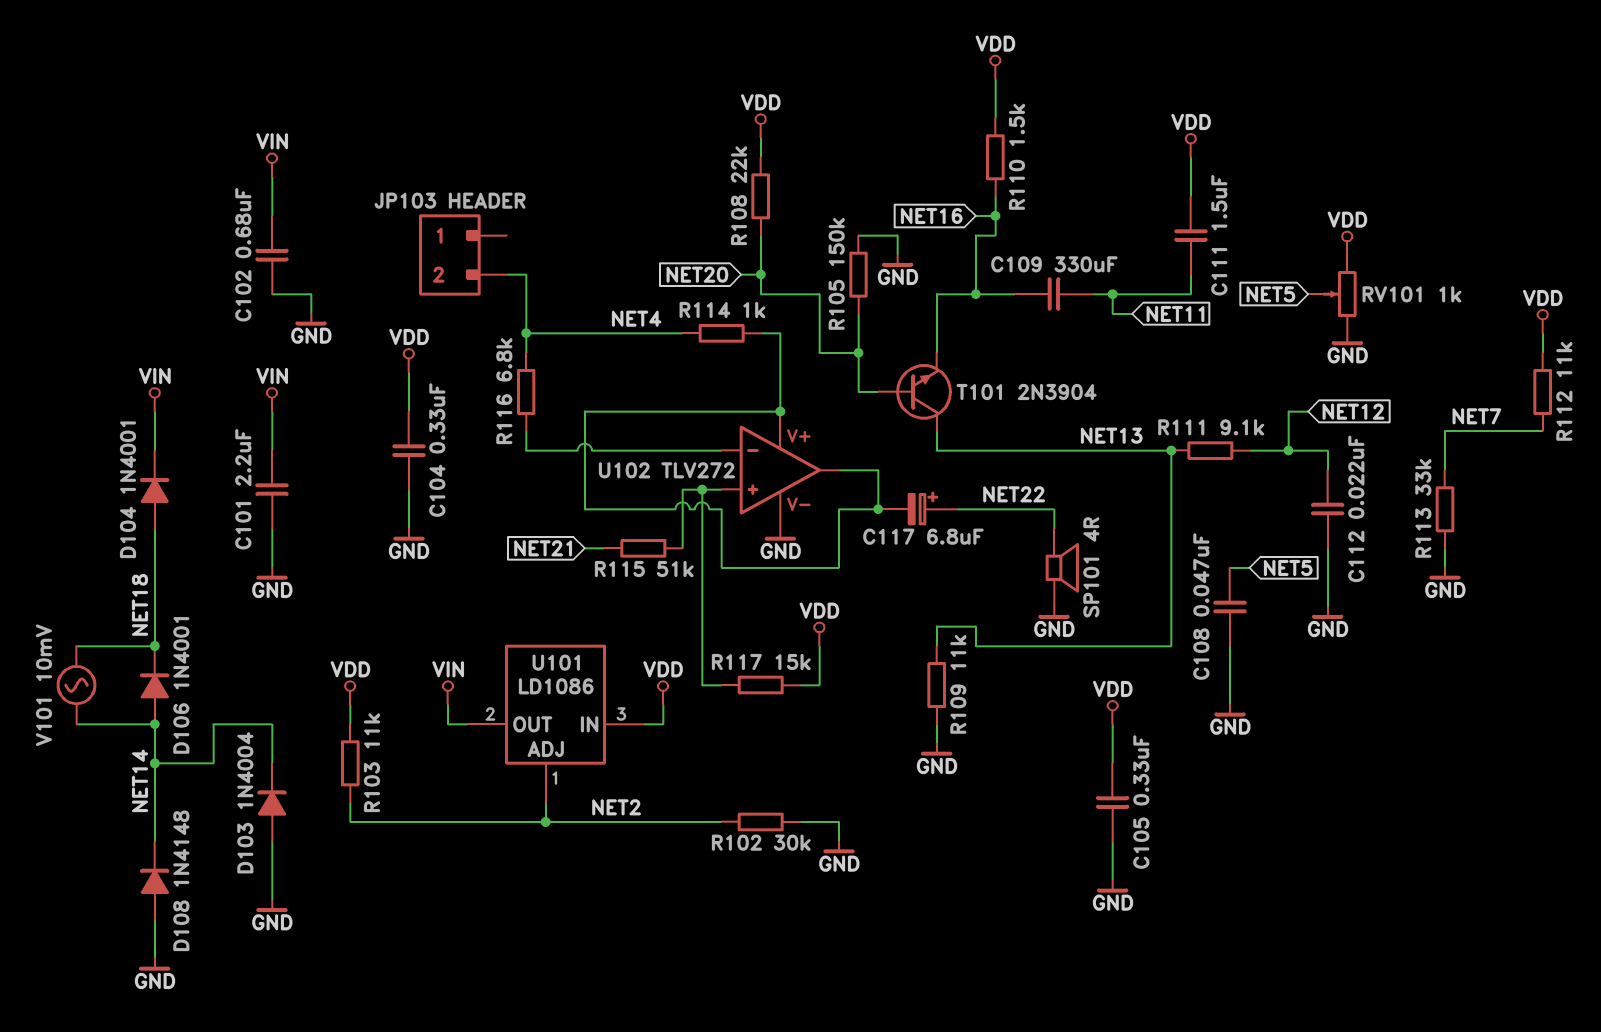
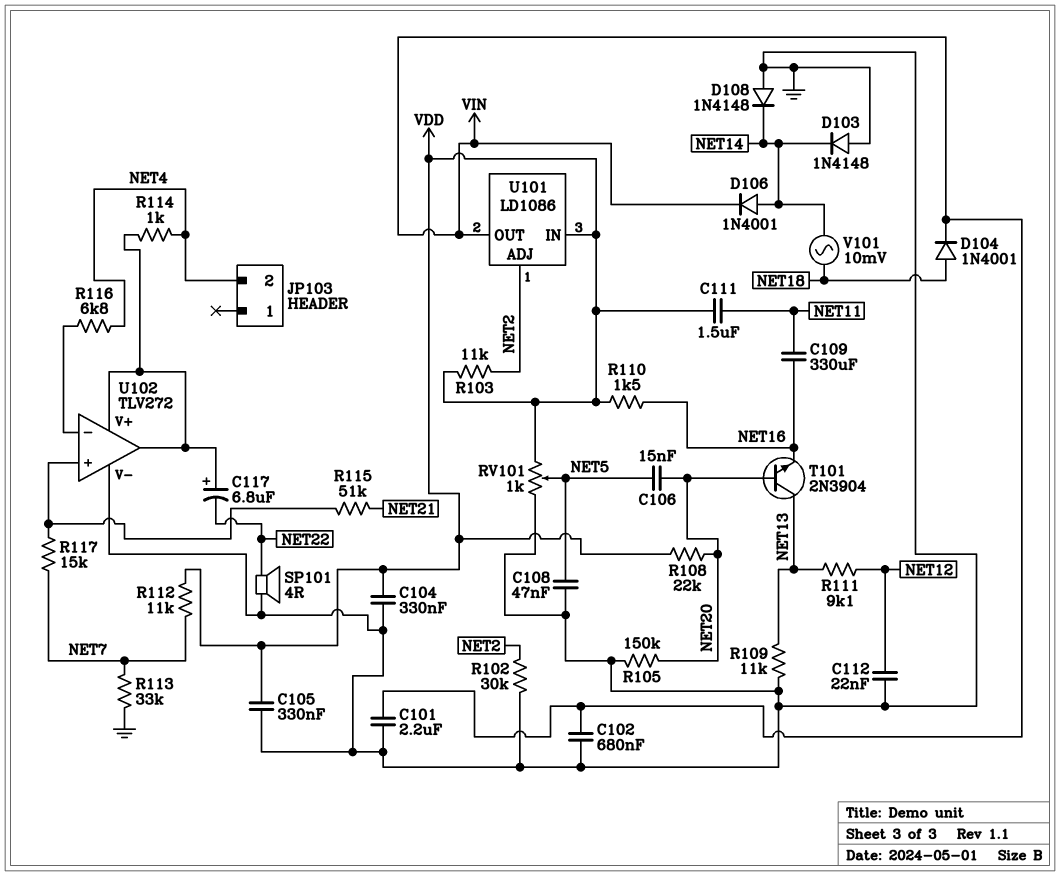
C106: none -> 15nF (NET5, NET20)
C117: 6.8uF (plus NET22, minus U102/V+) -> 6.8uF (plus U102/V+, minus NET22)
D103: diode 1N4004 (A GND, K NET14) -> diode 1N4148 (A GND, K NET14)
D106: diode 1N4001 (A NET14, K NET18) -> diode 1N4001 (A NET14, K VIN)
R117: 15k (U102/in+, VDD) -> 15k (NET7, U102/in+)

